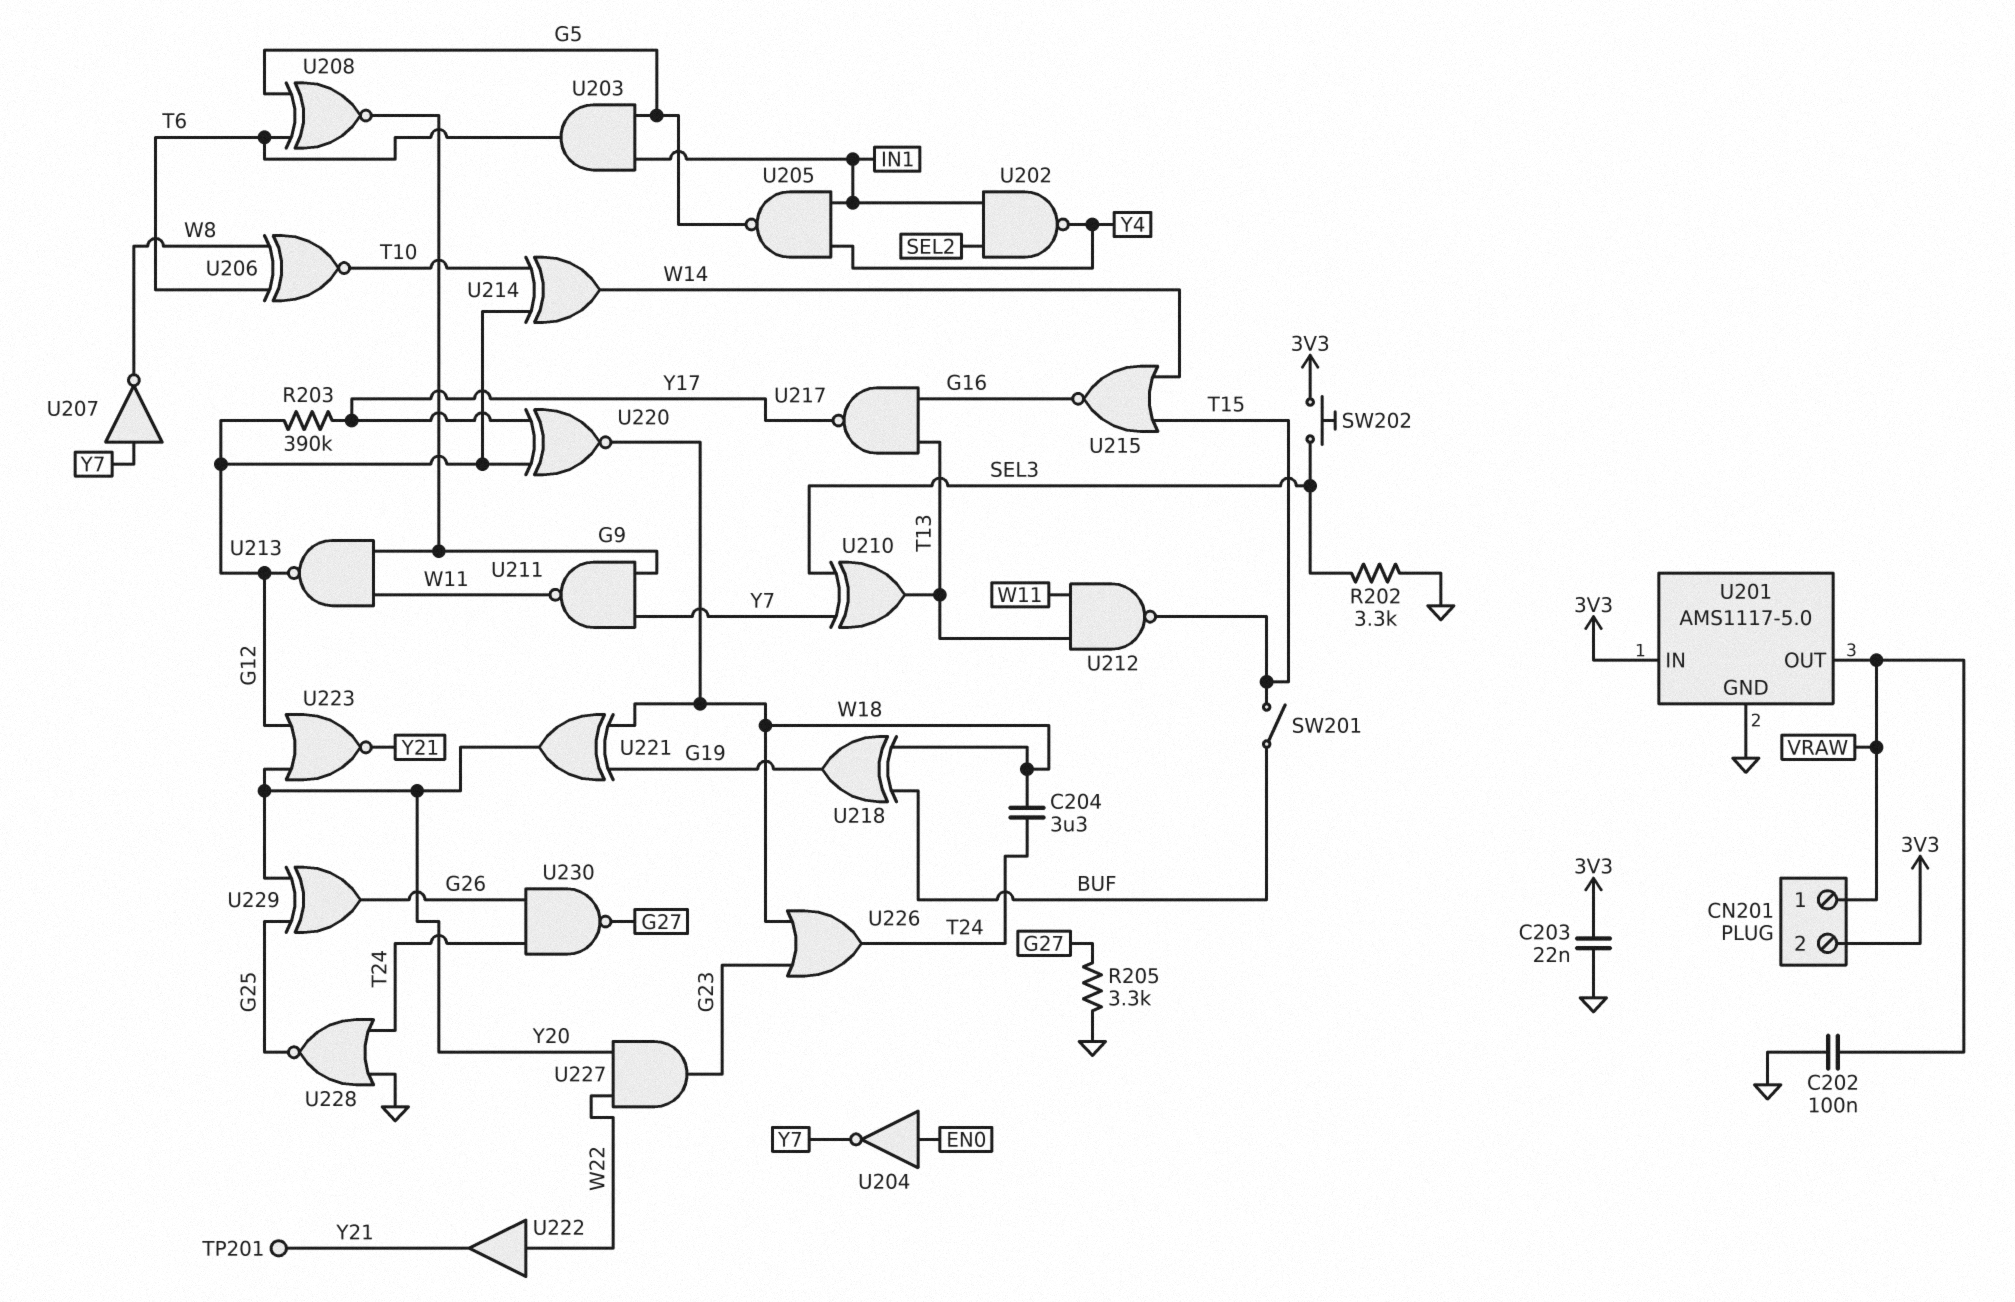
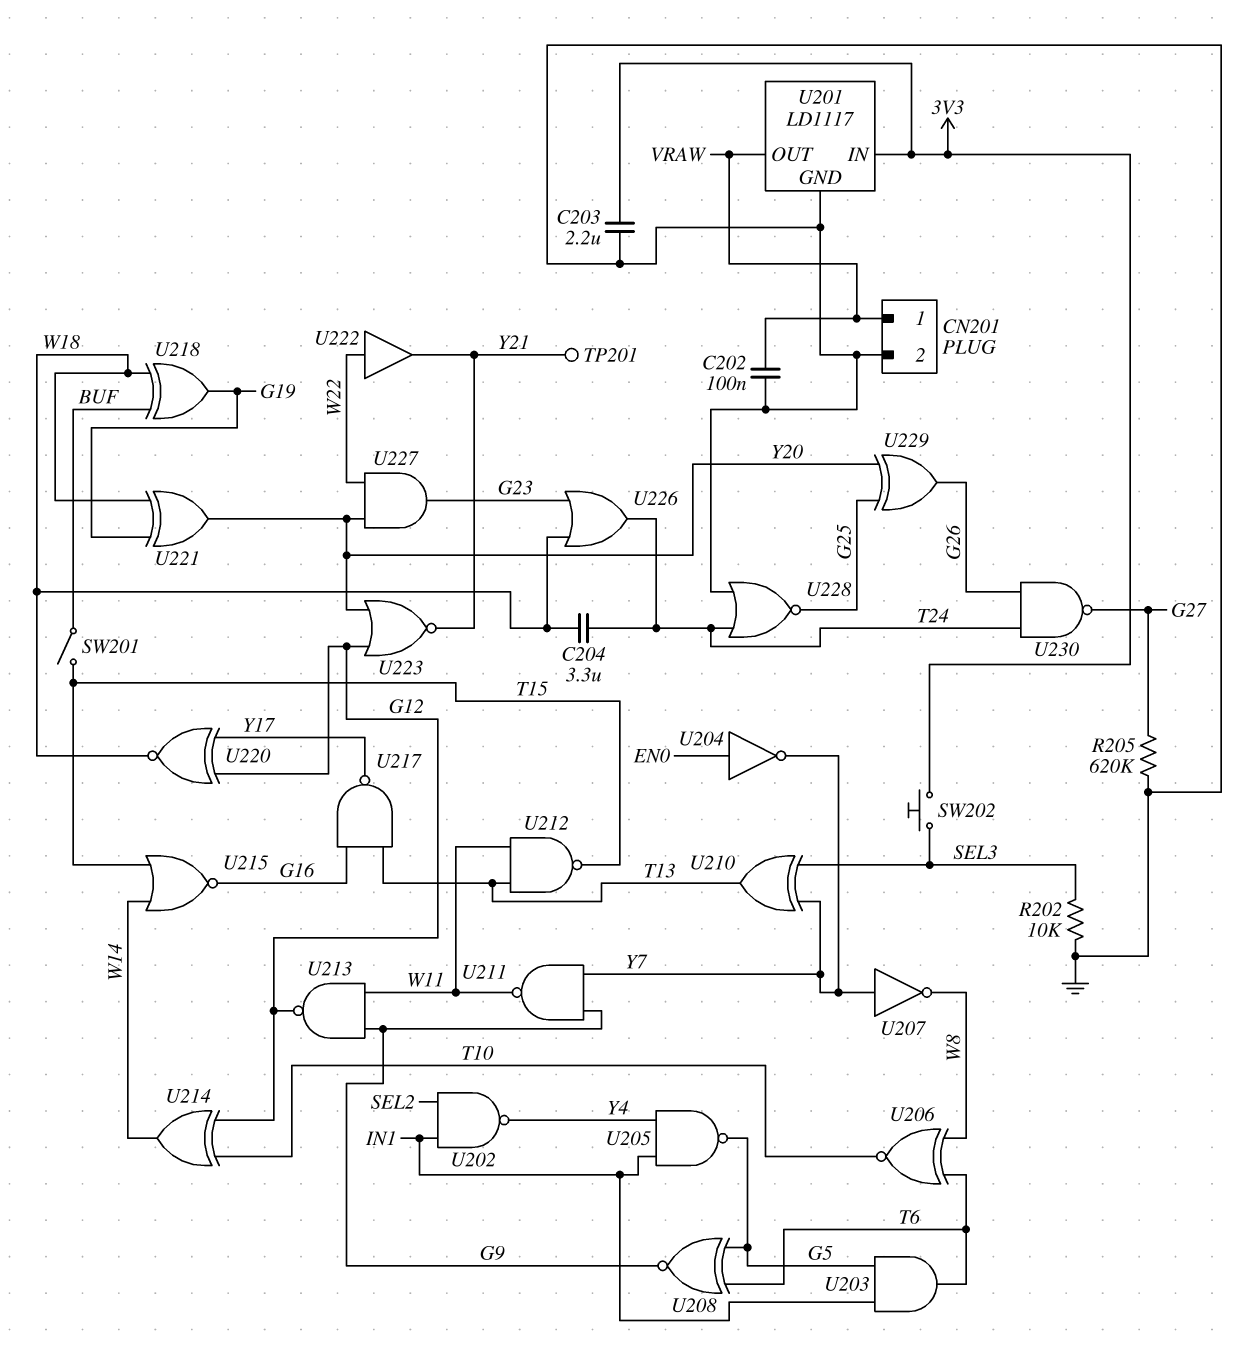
C203: 22nF (3V3, GND) -> 2.2uF (3V3, GND)
CN201 pin 2: 3V3 -> GND
R202: 3.3k (GND, SEL3) -> 10k (GND, SEL3)
R203: 390k (G12, Y17) -> none
R205: 3.3k (G27, GND) -> 620k (G27, GND)
U201: AMS1117-5.0 -> LD1117

